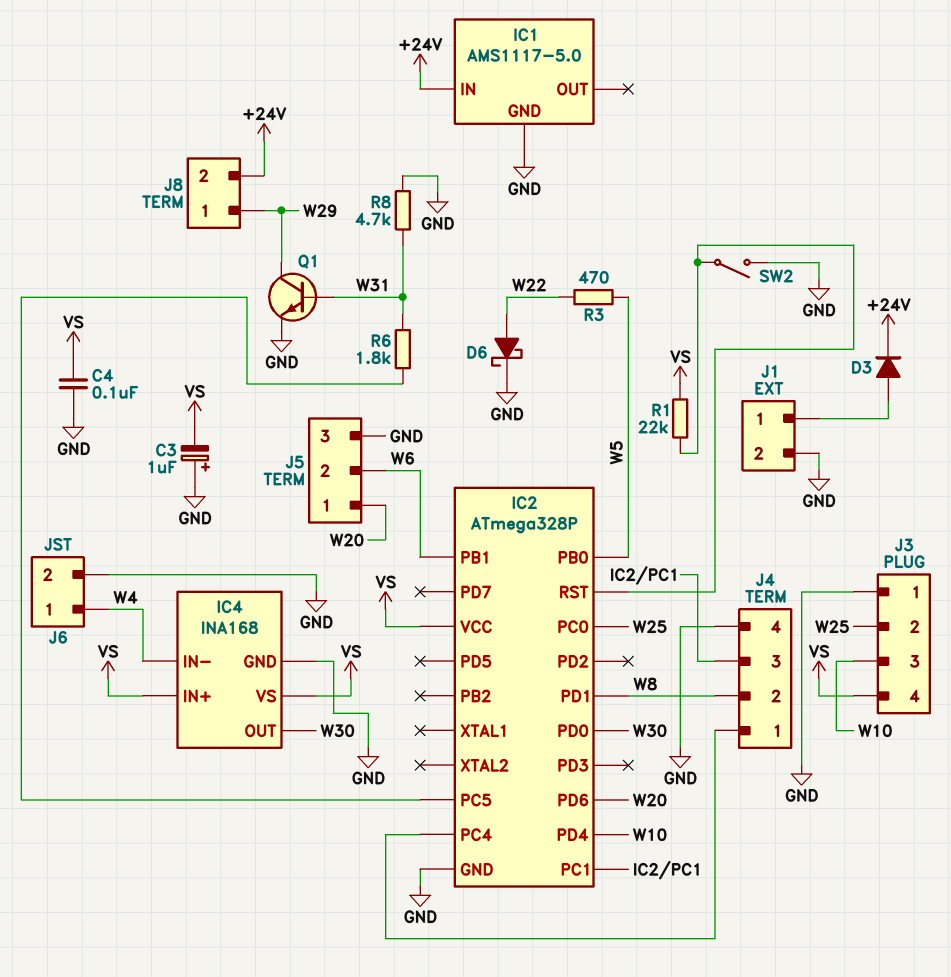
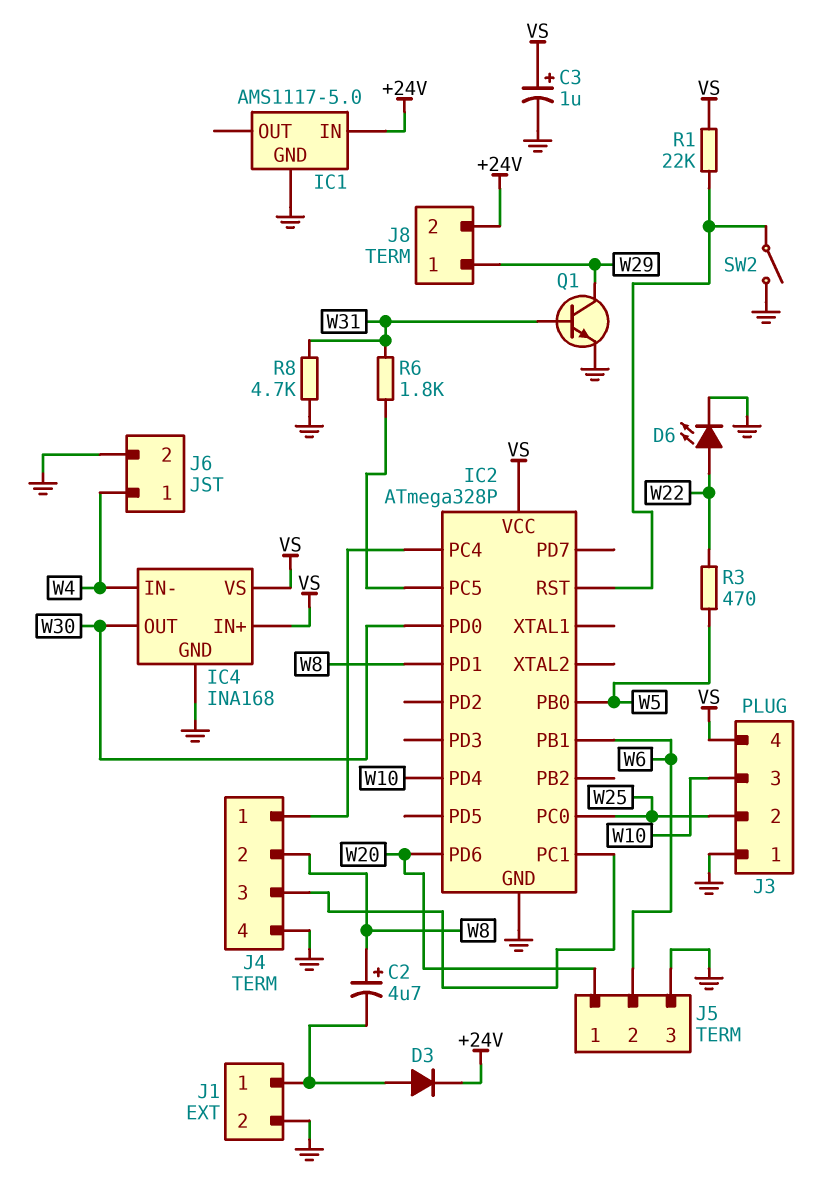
C2: none -> 4.7uF (plus W8, minus J1/1)
C3: 1uF (plus GND, minus VS) -> 1uF (plus VS, minus GND)
C4: 100nF (GND, VS) -> none
D6: schottky (A W22, K GND) -> LED (A W22, K GND)

